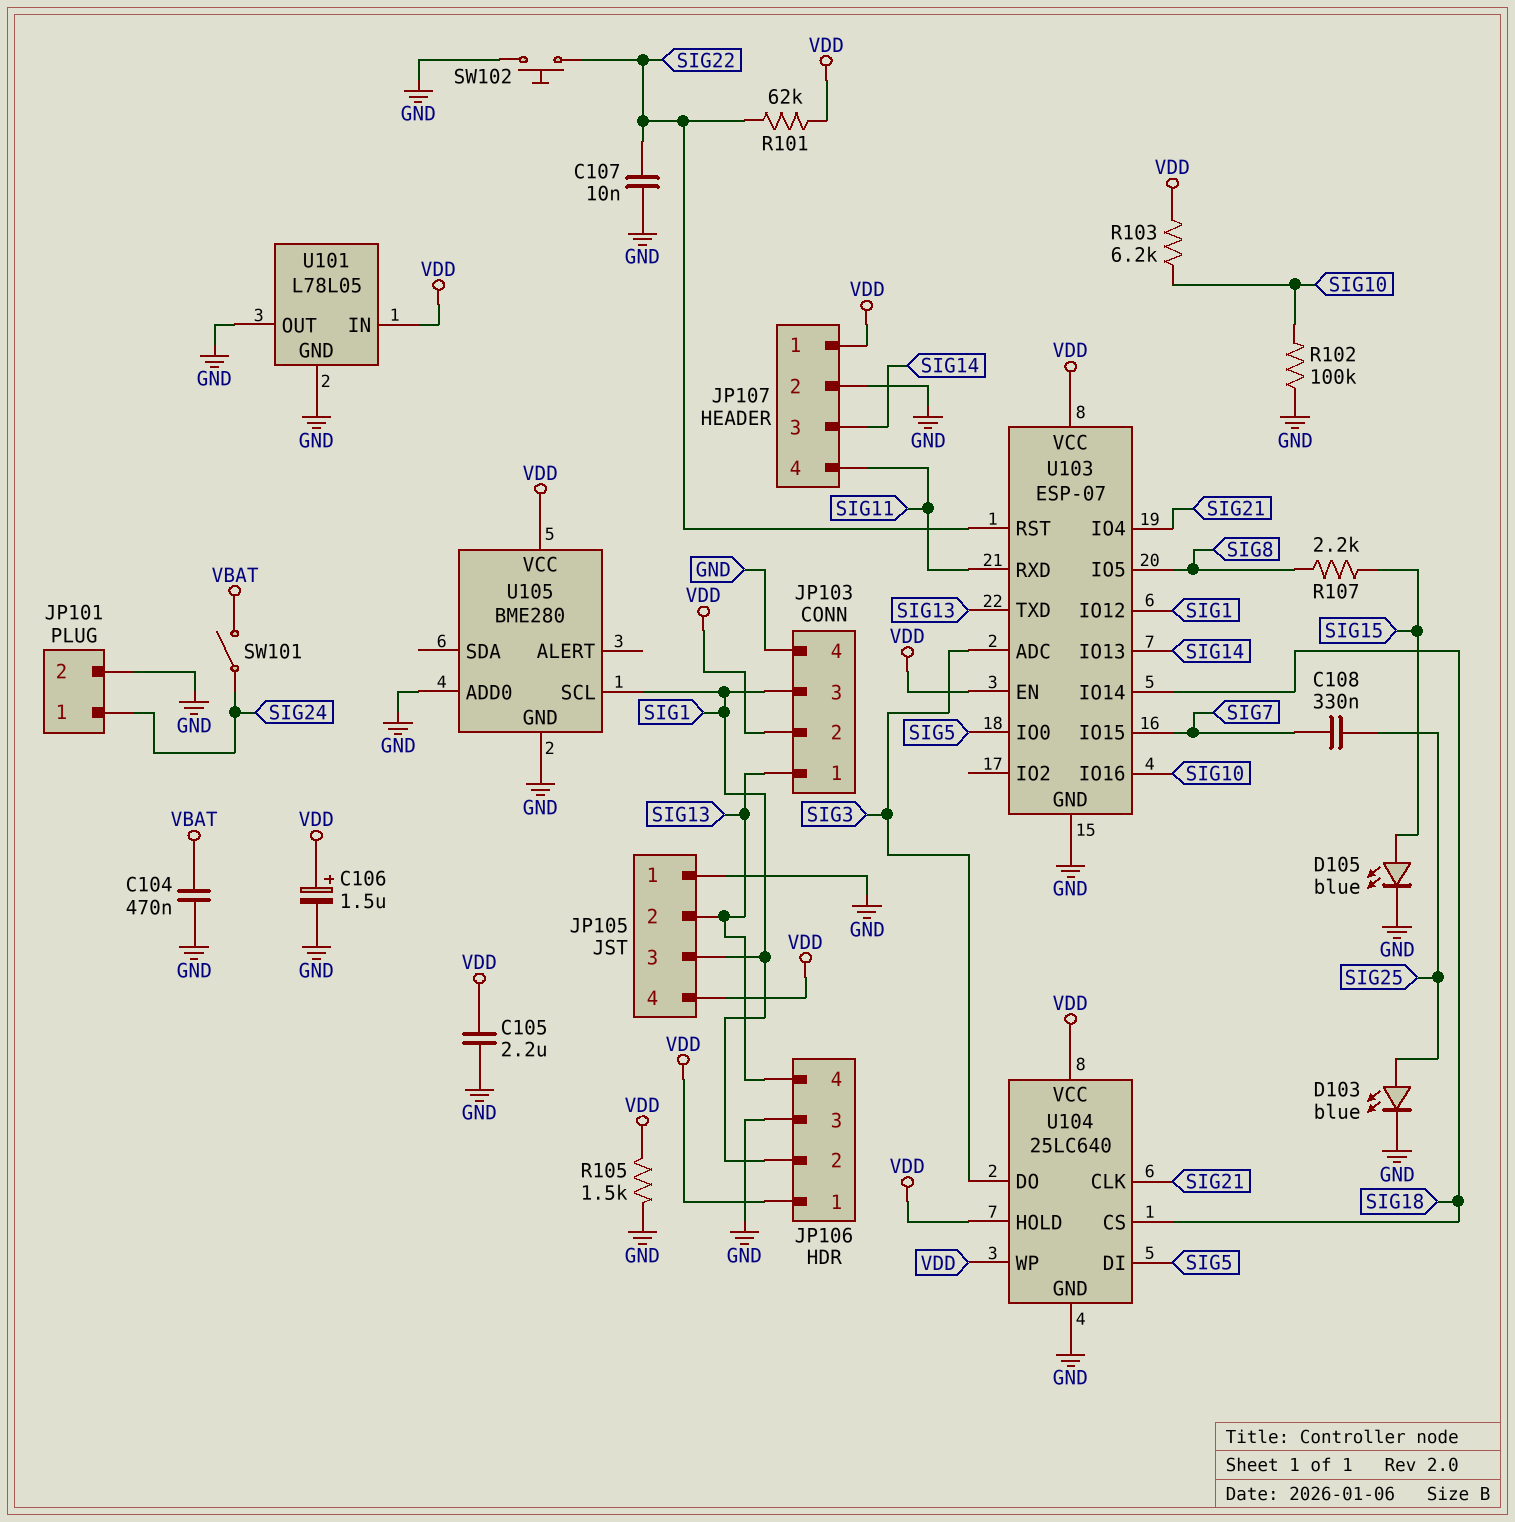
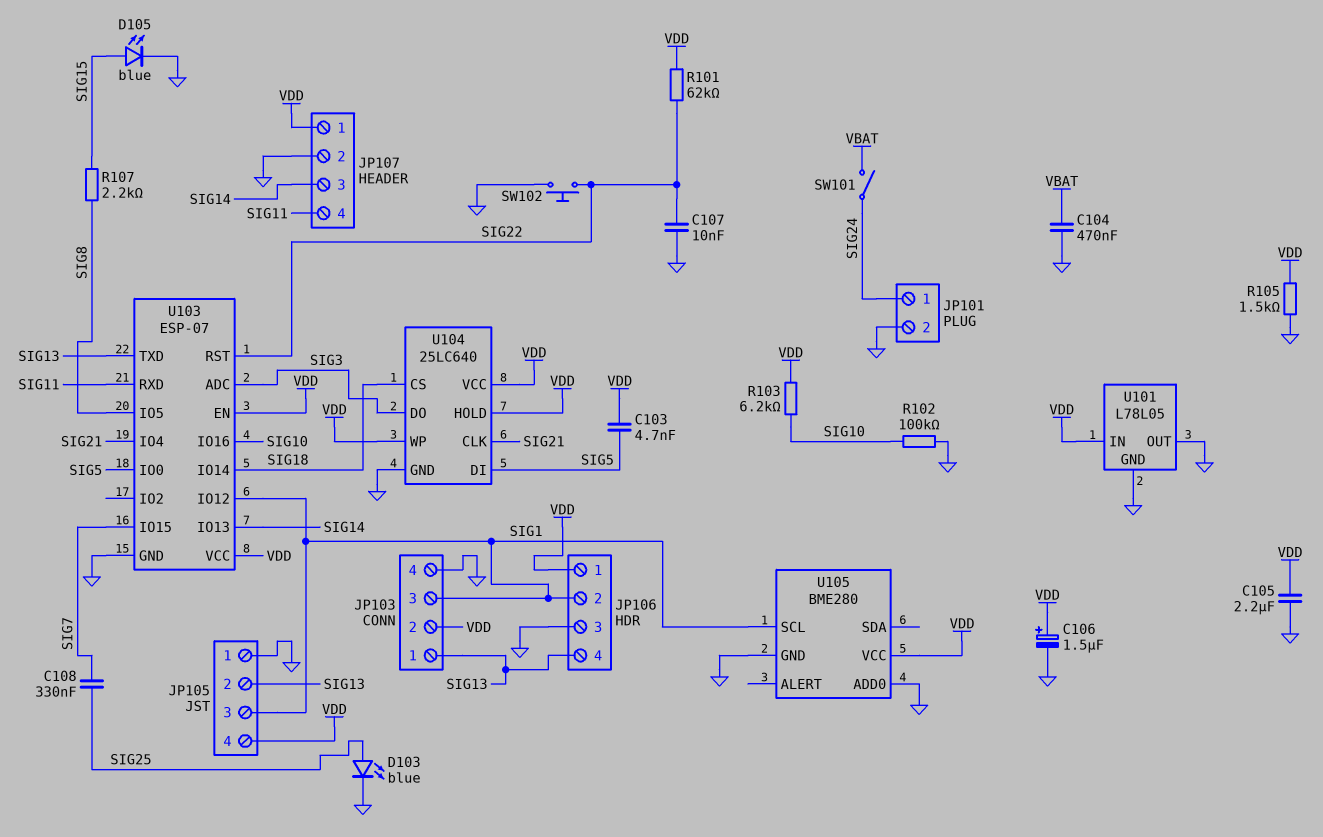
C103: none -> 4.7nF (SIG5, VDD)

